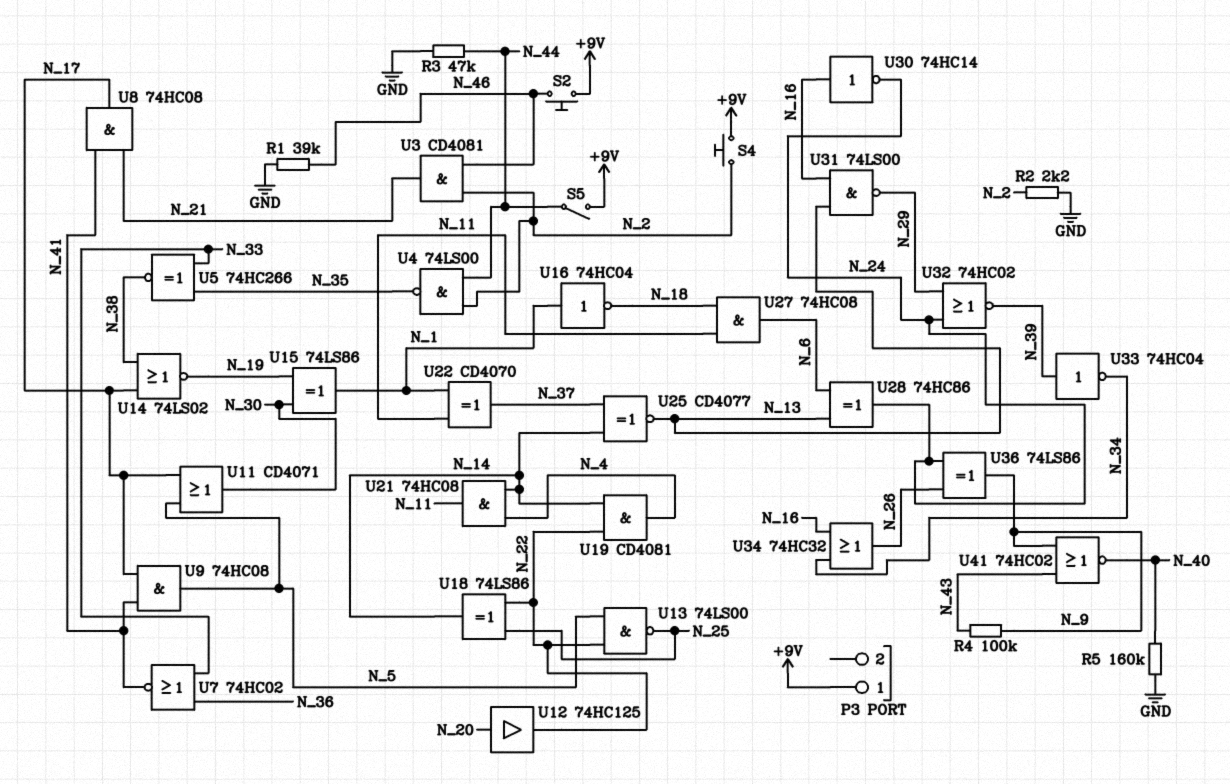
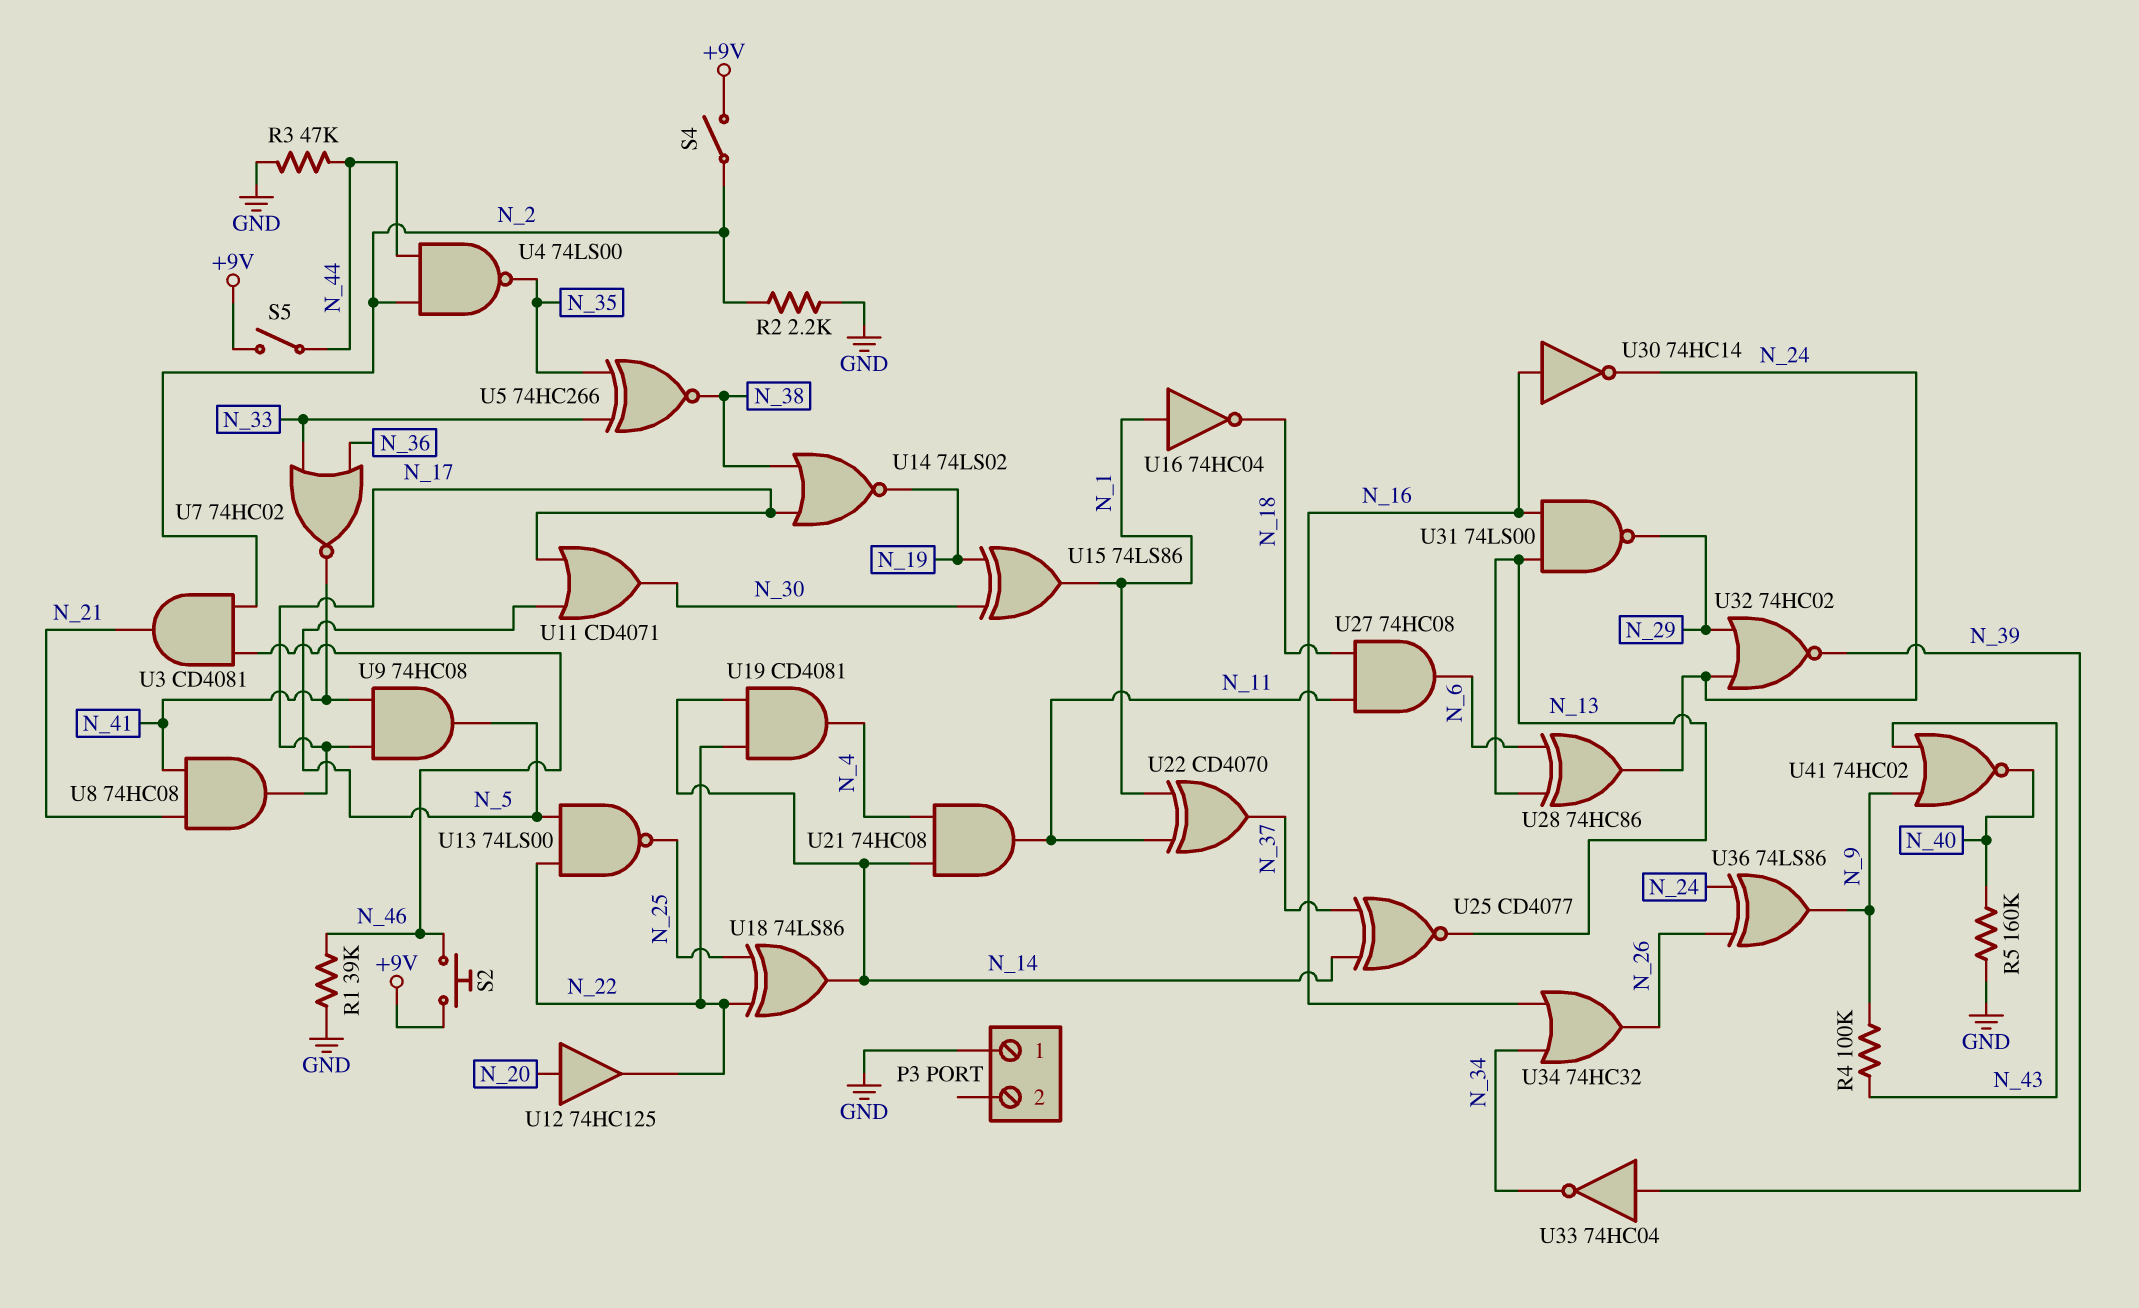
P3 pin 1: +9V -> GND
S4: button (+9V, N_2) -> switch (+9V, N_2)

